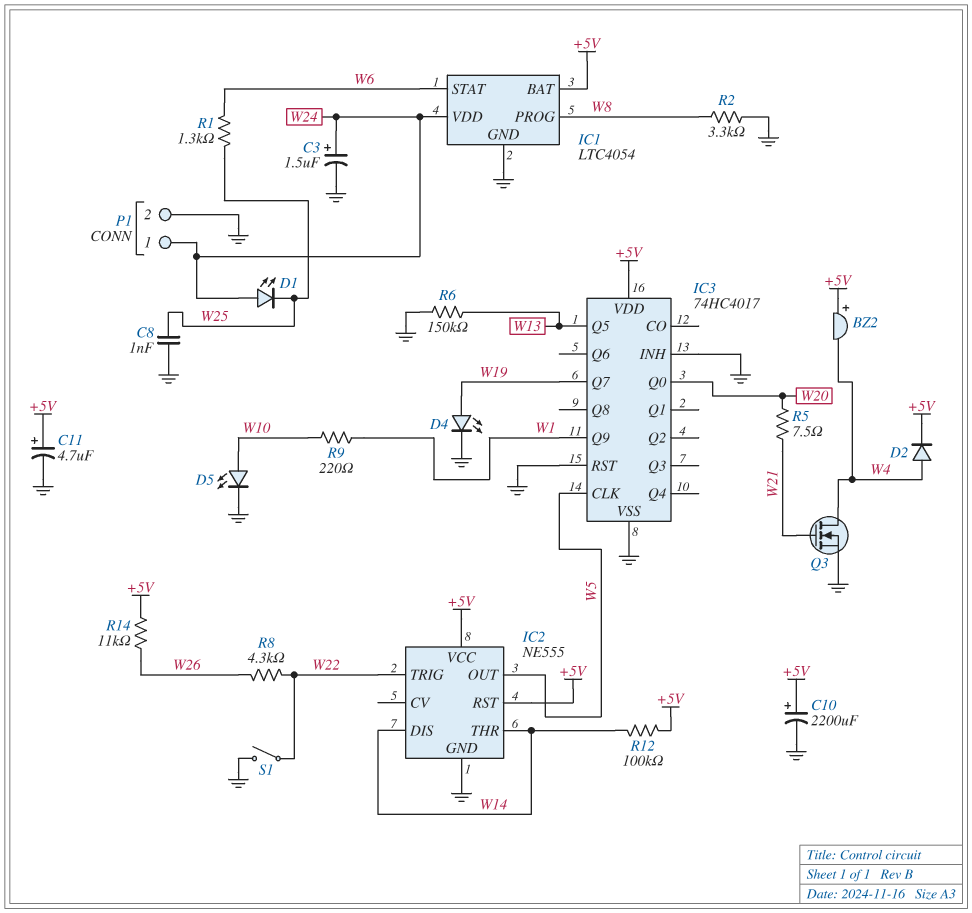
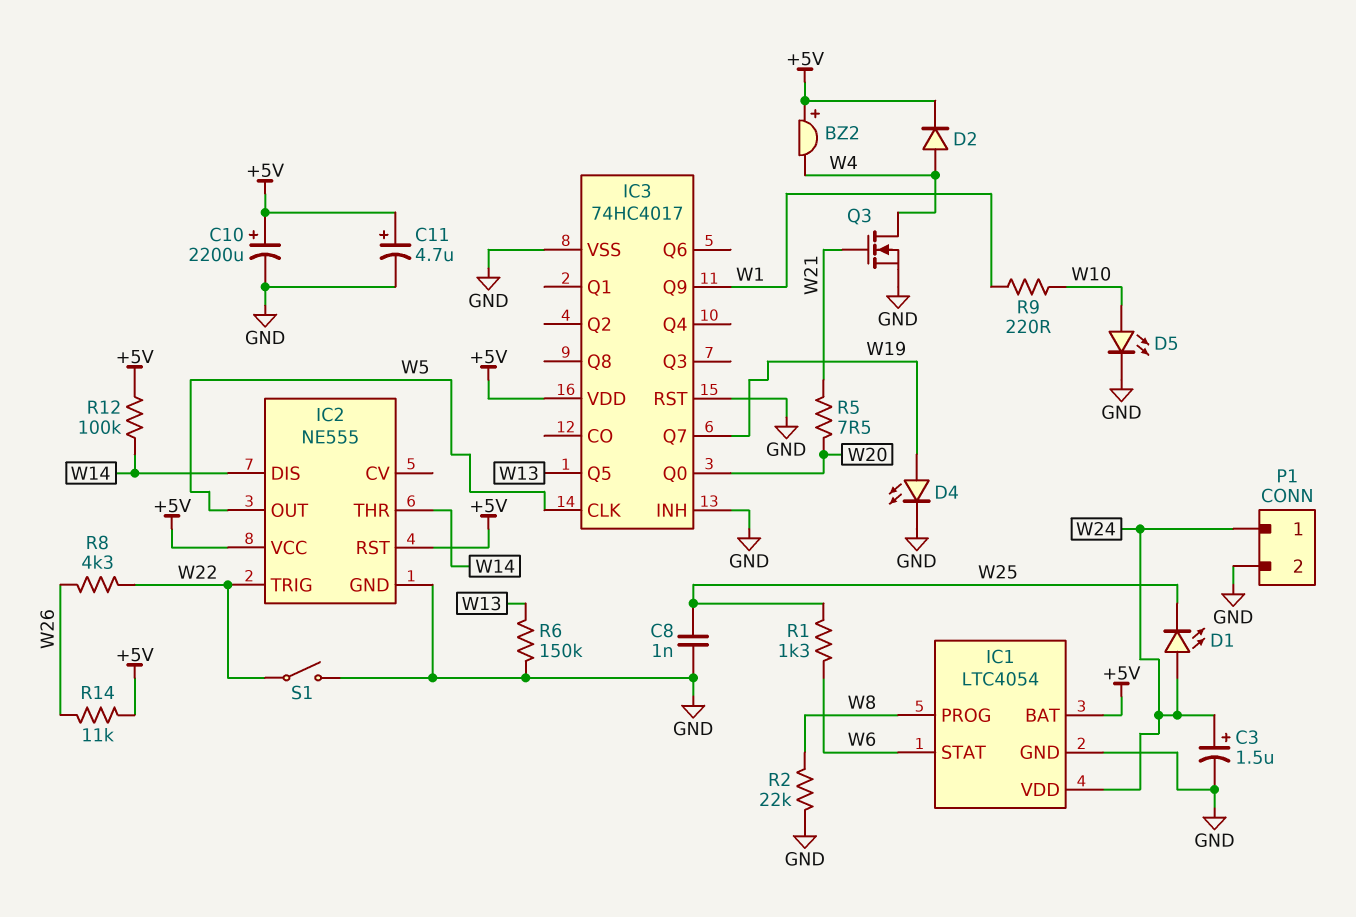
R2: 3.3k (GND, W8) -> 22k (GND, W8)

